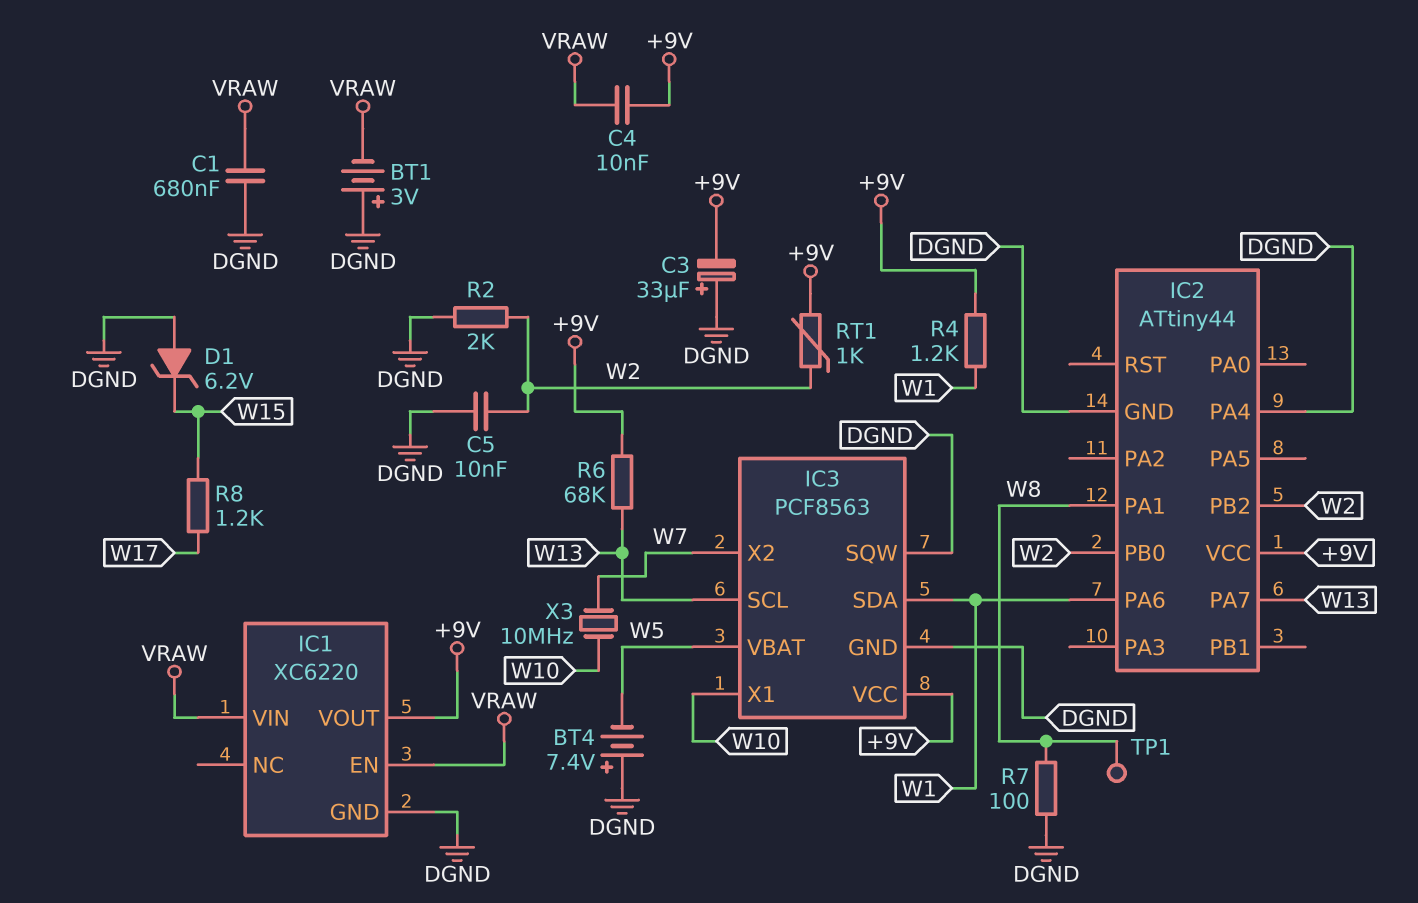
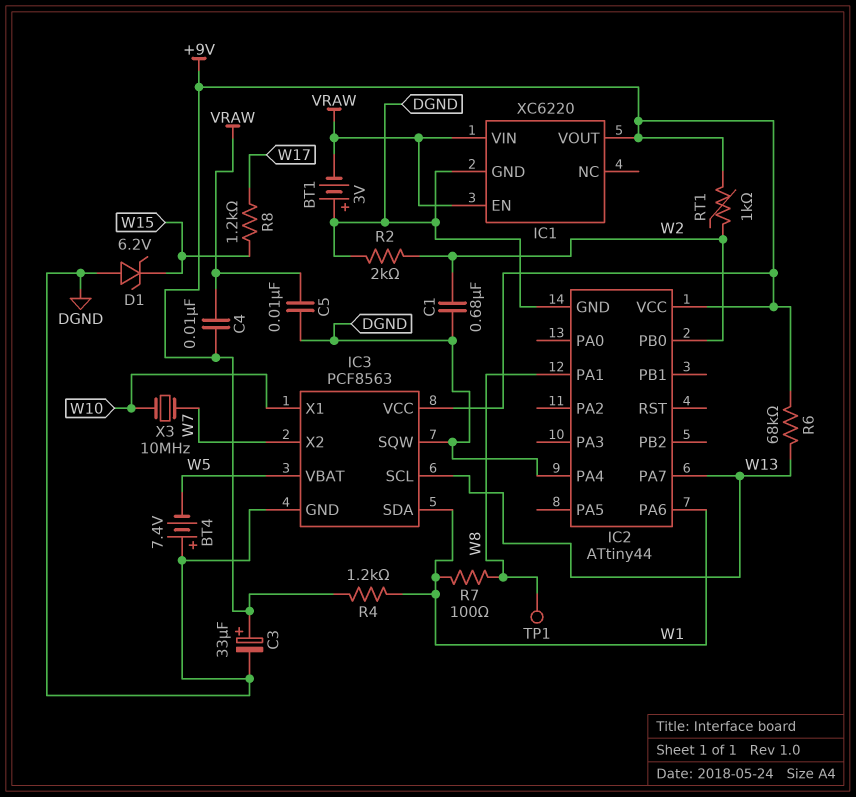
C1: 680nF (DGND, VRAW) -> 680nF (DGND, W2)
C3: 33uF (plus DGND, minus +9V) -> 33uF (plus +9V, minus DGND)
C5: 10nF (DGND, W2) -> 10nF (DGND, VRAW)
IC2 pin PB2: W2 -> none
R7: 100 (DGND, W8) -> 100 (W1, W8)

